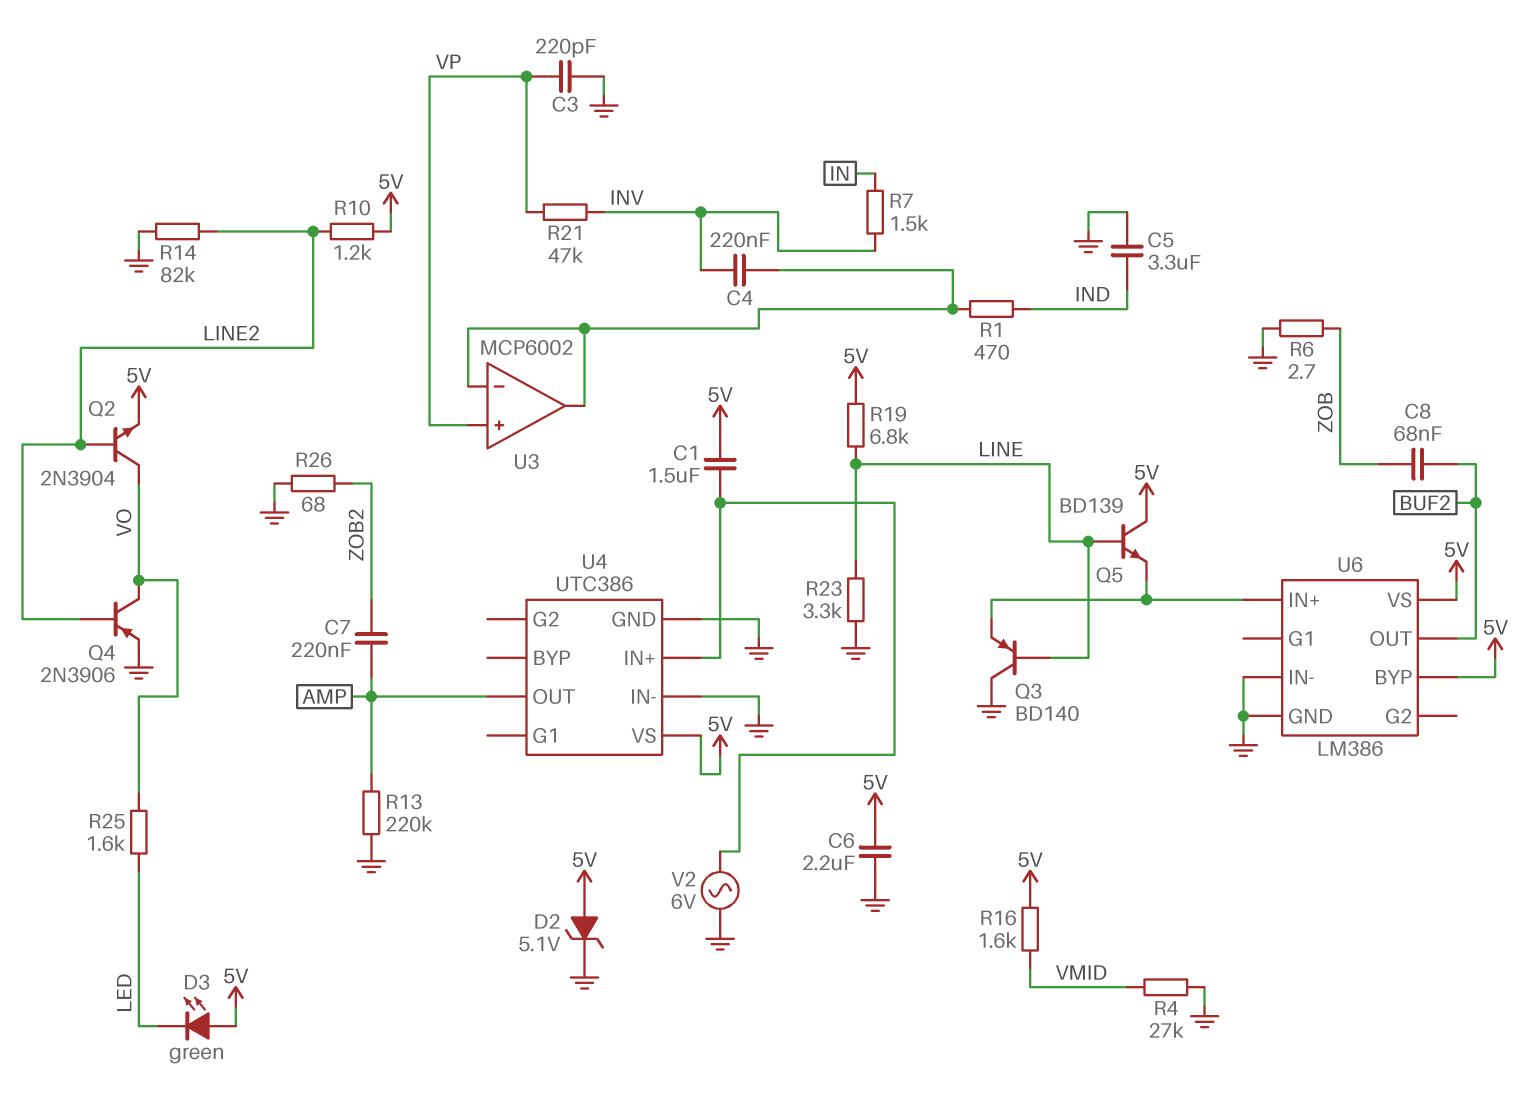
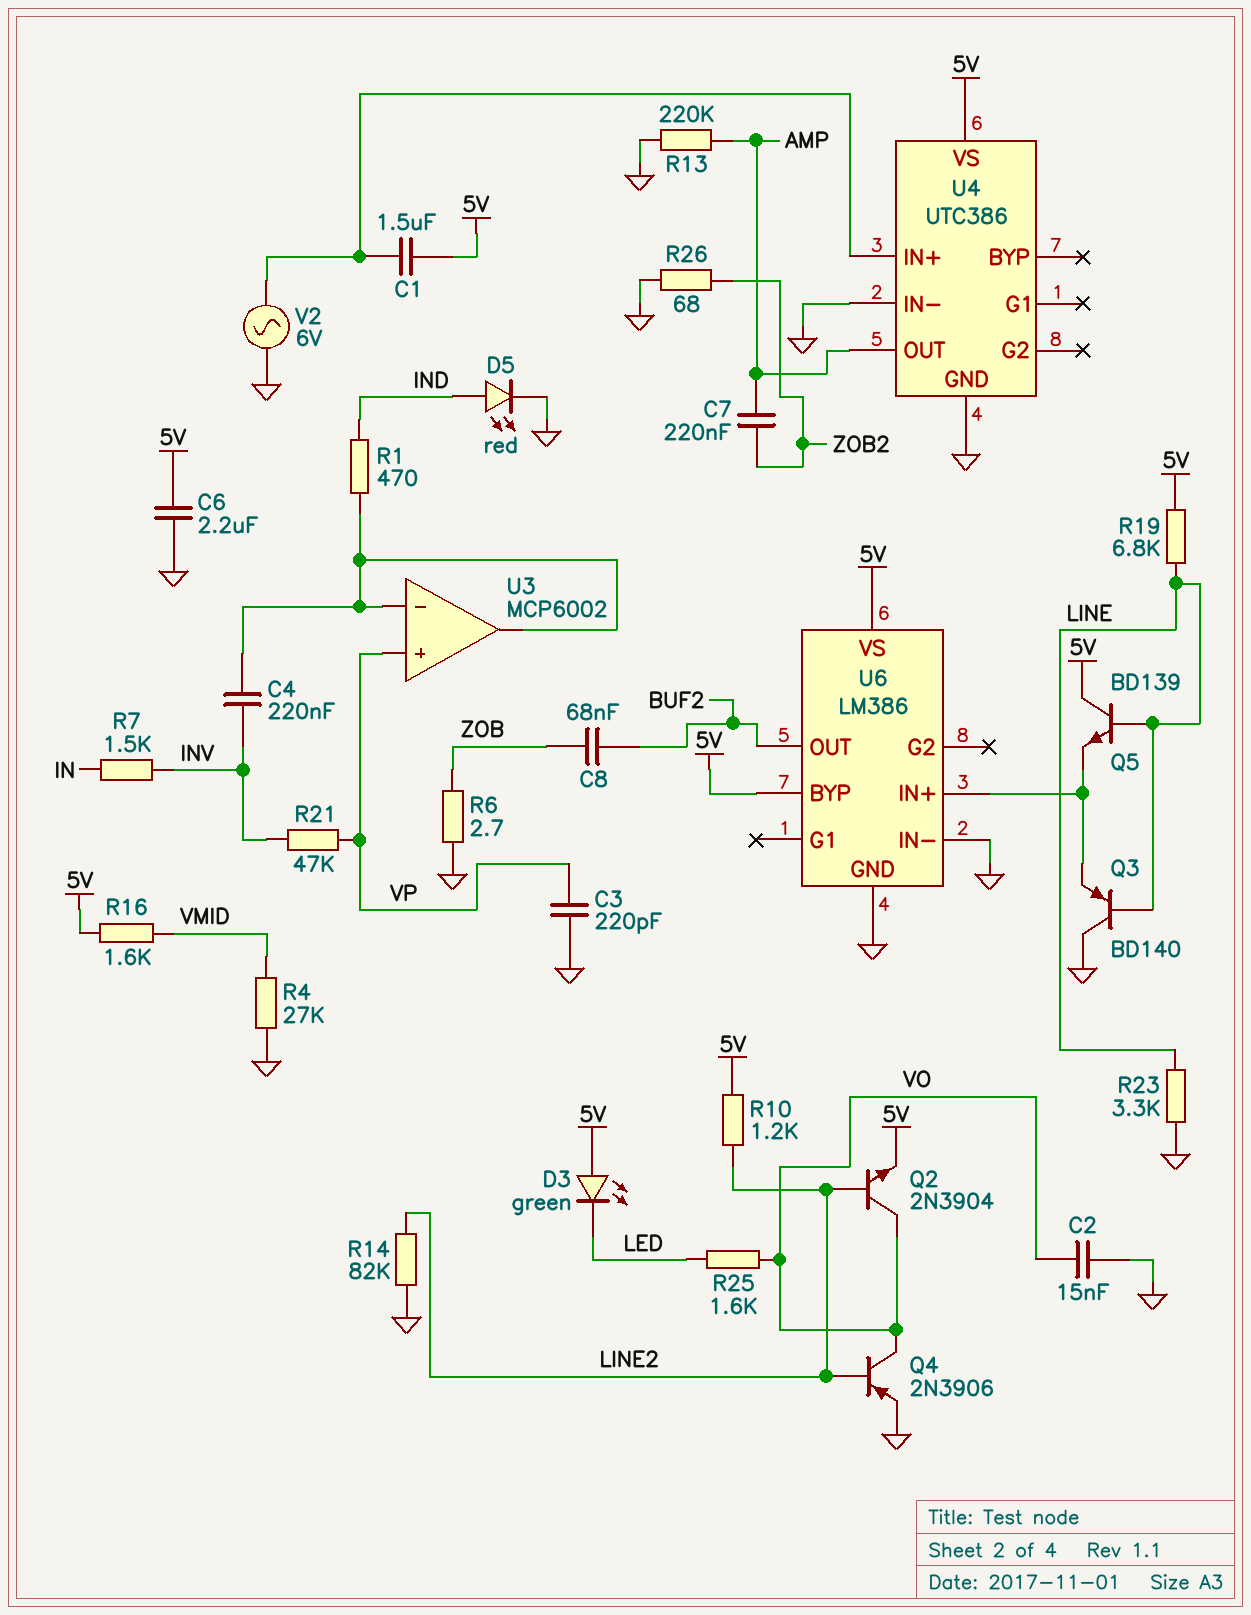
C2: none -> 15nF (GND, VO)
C5: 3.3uF (GND, IND) -> none
D2: zener 5.1V (A 5V, K GND) -> none
D5: none -> LED red (A IND, K GND)

